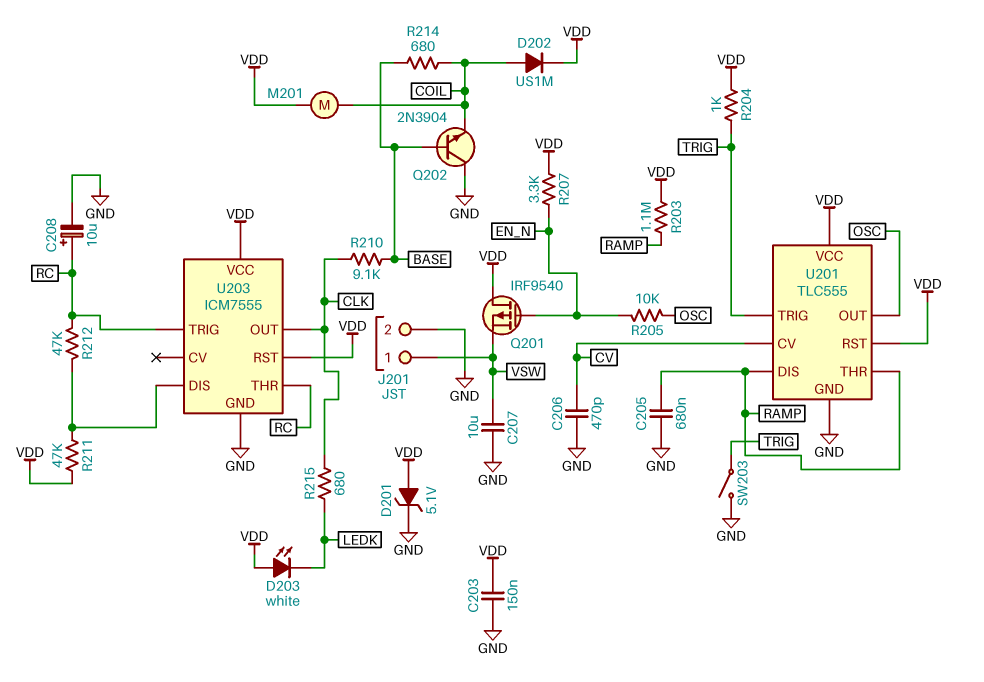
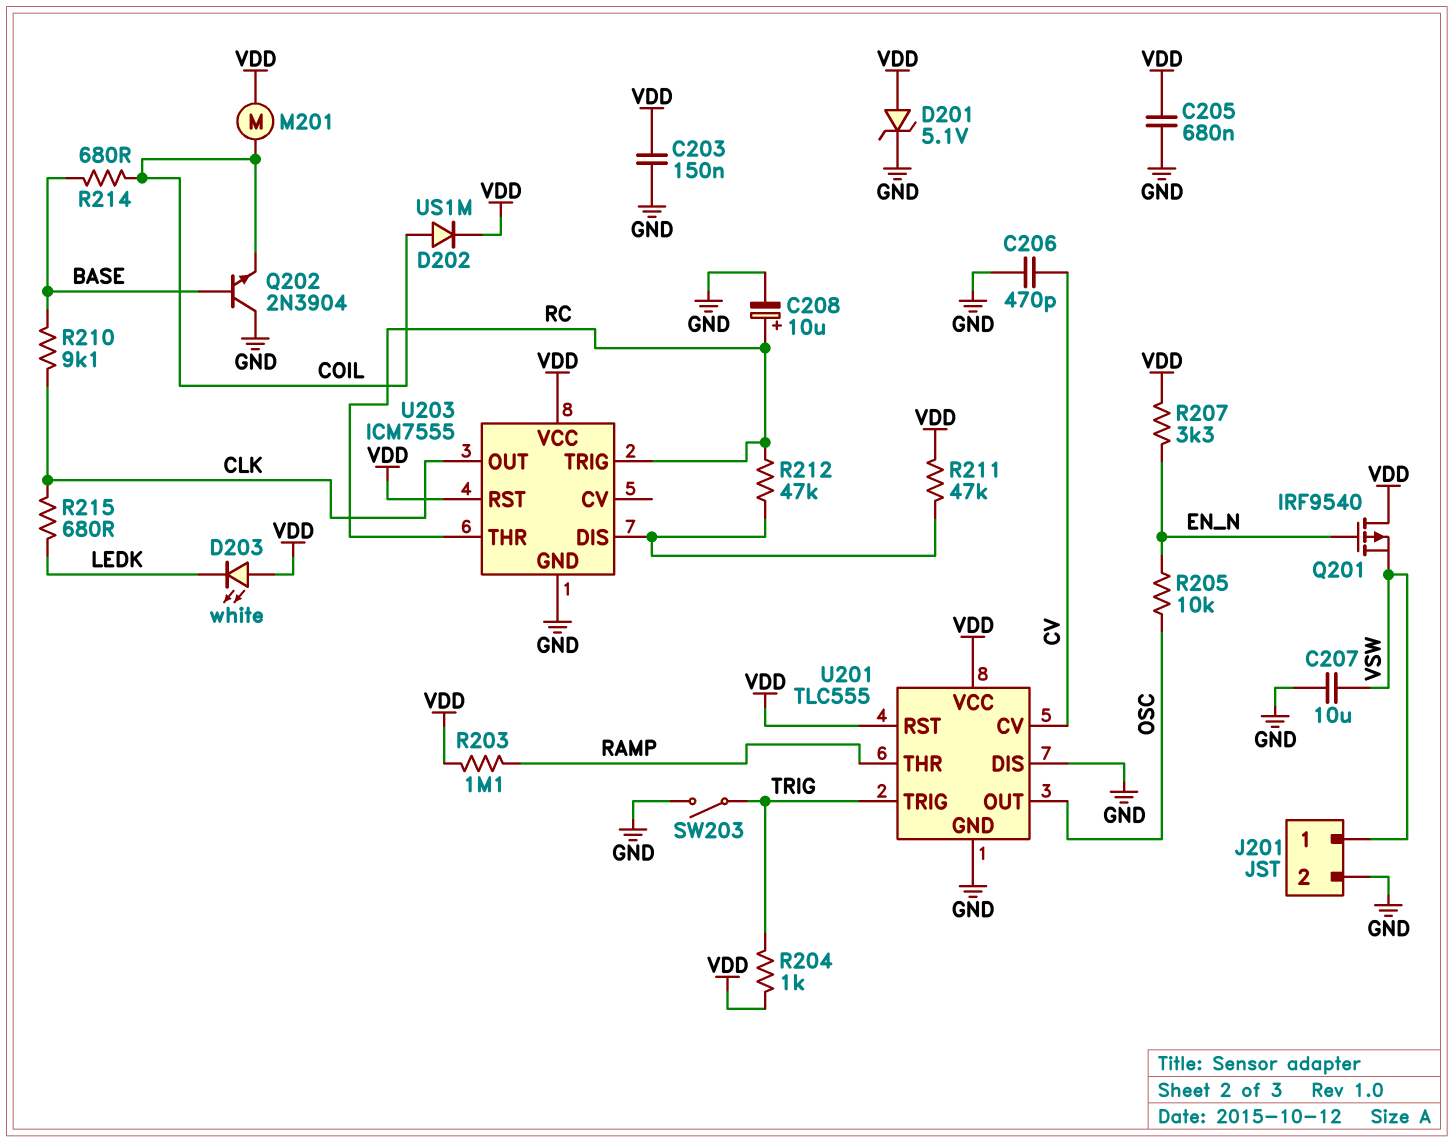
C205: 680nF (GND, RAMP) -> 680nF (GND, VDD)
U201 pin DIS: RAMP -> GND

